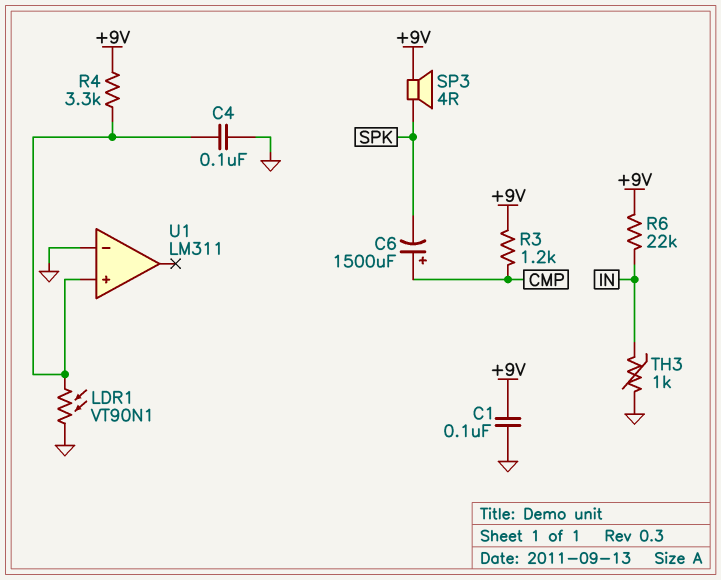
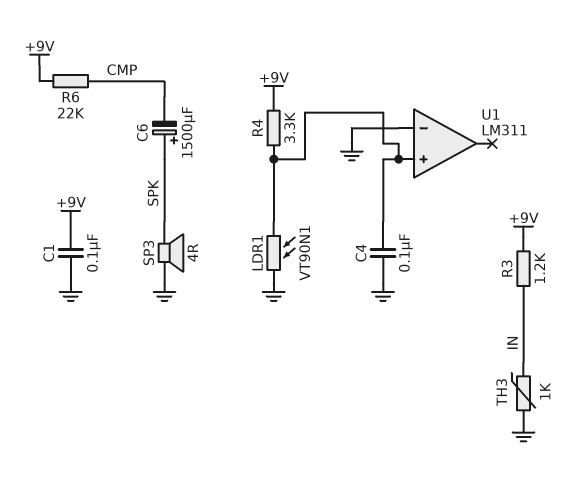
C6: 1500uF (plus CMP, minus SPK) -> 1500uF (plus SPK, minus CMP)
R3: 1.2k (+9V, CMP) -> 1.2k (+9V, IN)
R6: 22k (+9V, IN) -> 22k (+9V, CMP)
SP3: speaker 4R (+9V, SPK) -> speaker 4R (GND, SPK)

